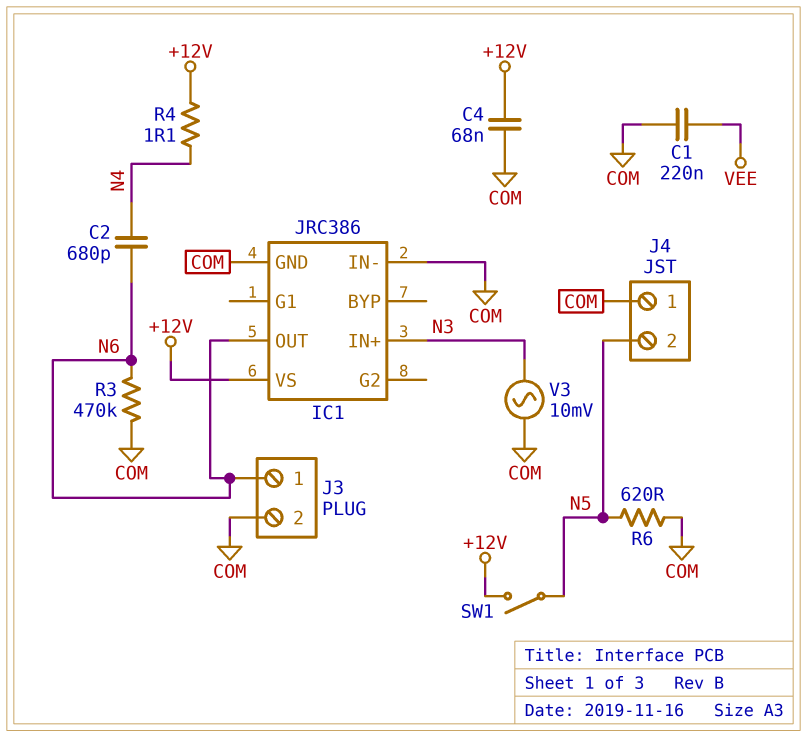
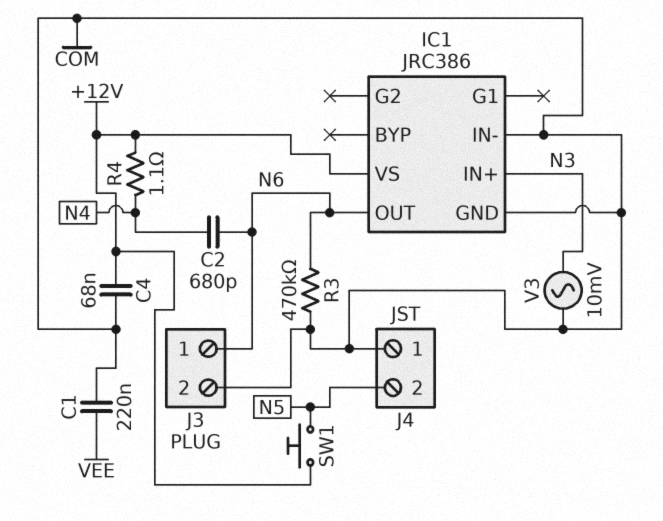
R6: 620 (COM, N5) -> none
SW1: switch (+12V, N5) -> button (+12V, N5)

